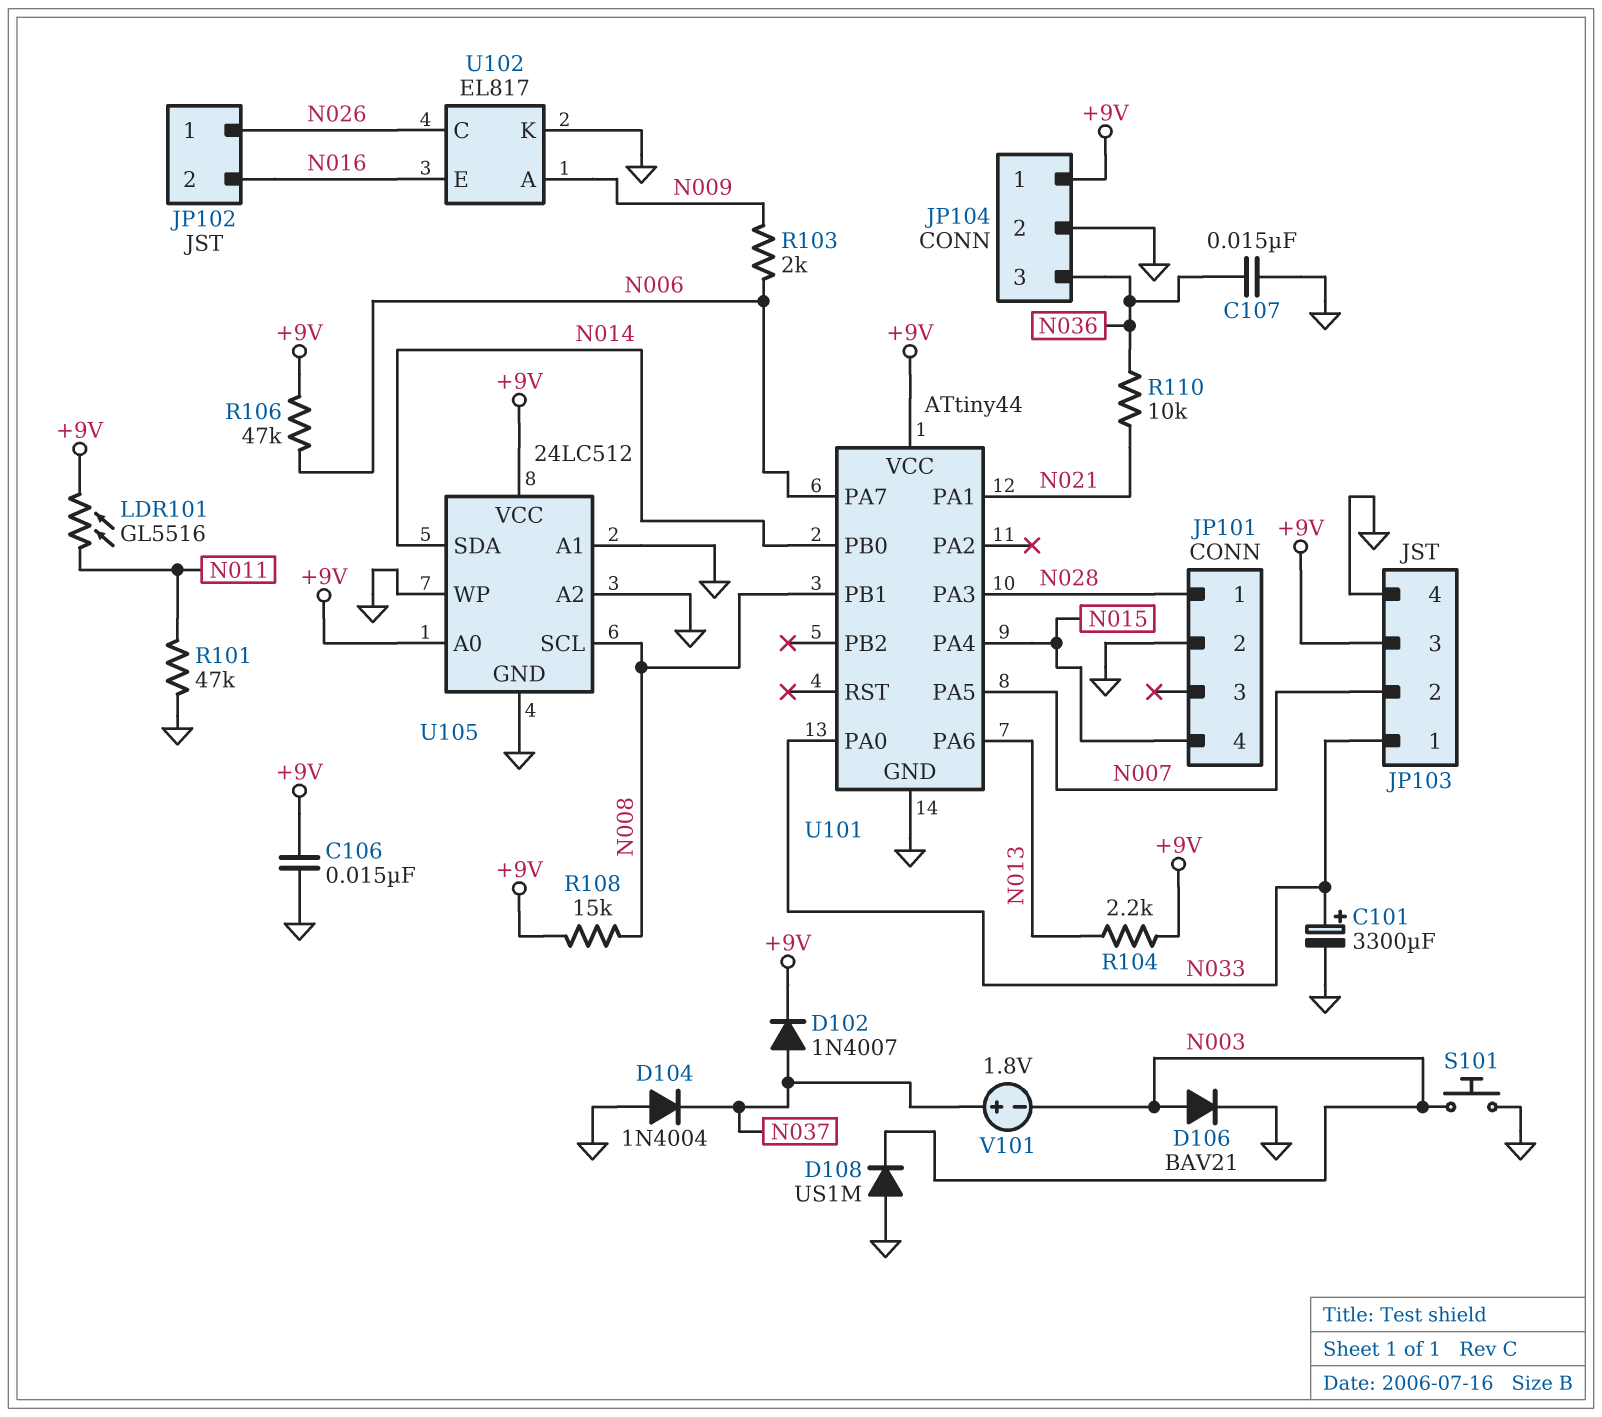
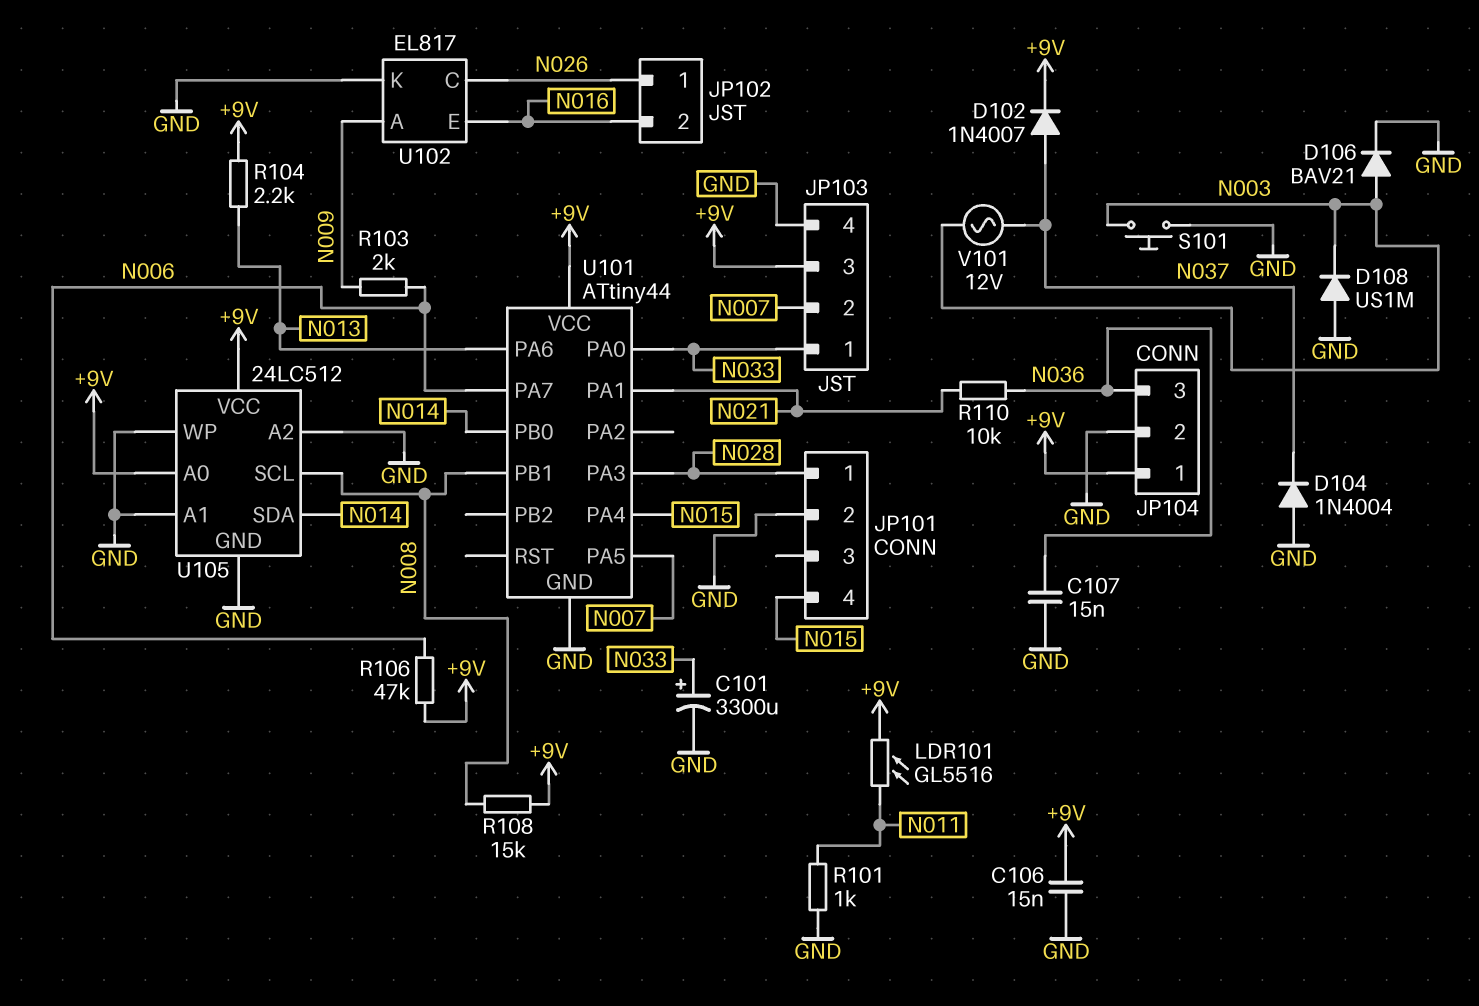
R101: 47k (GND, N011) -> 1k (GND, N011)
V101: 1.8V (plus N037, minus N003) -> AC 12V (N003, N037)

